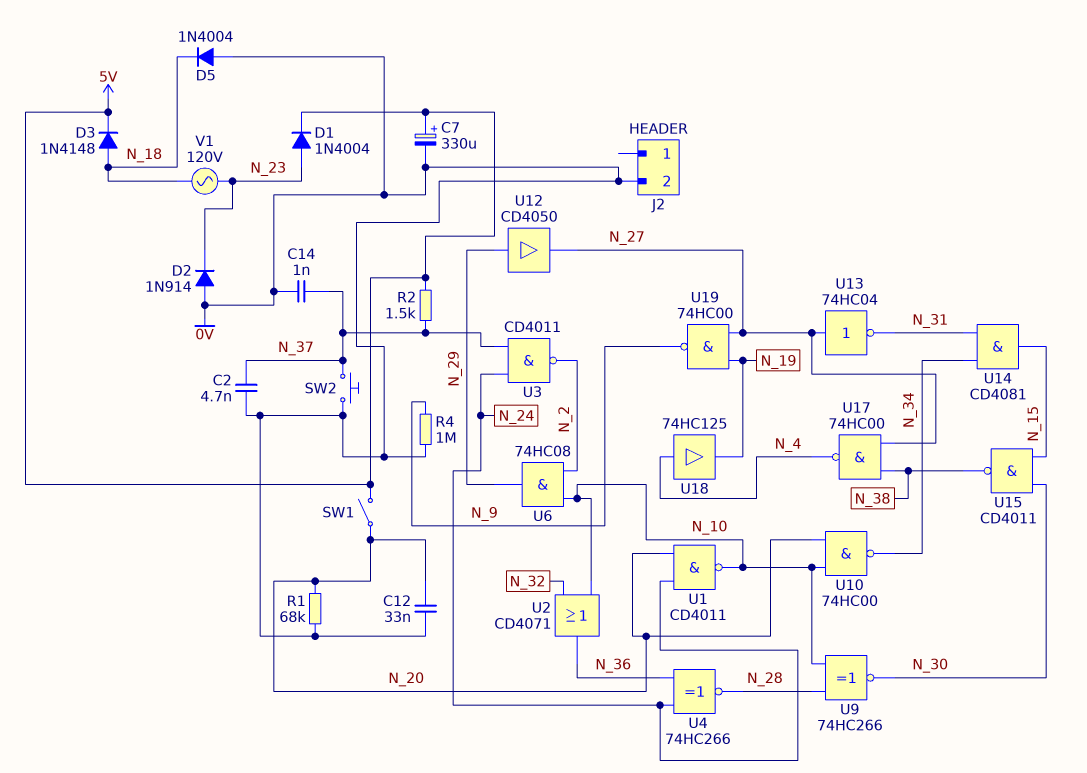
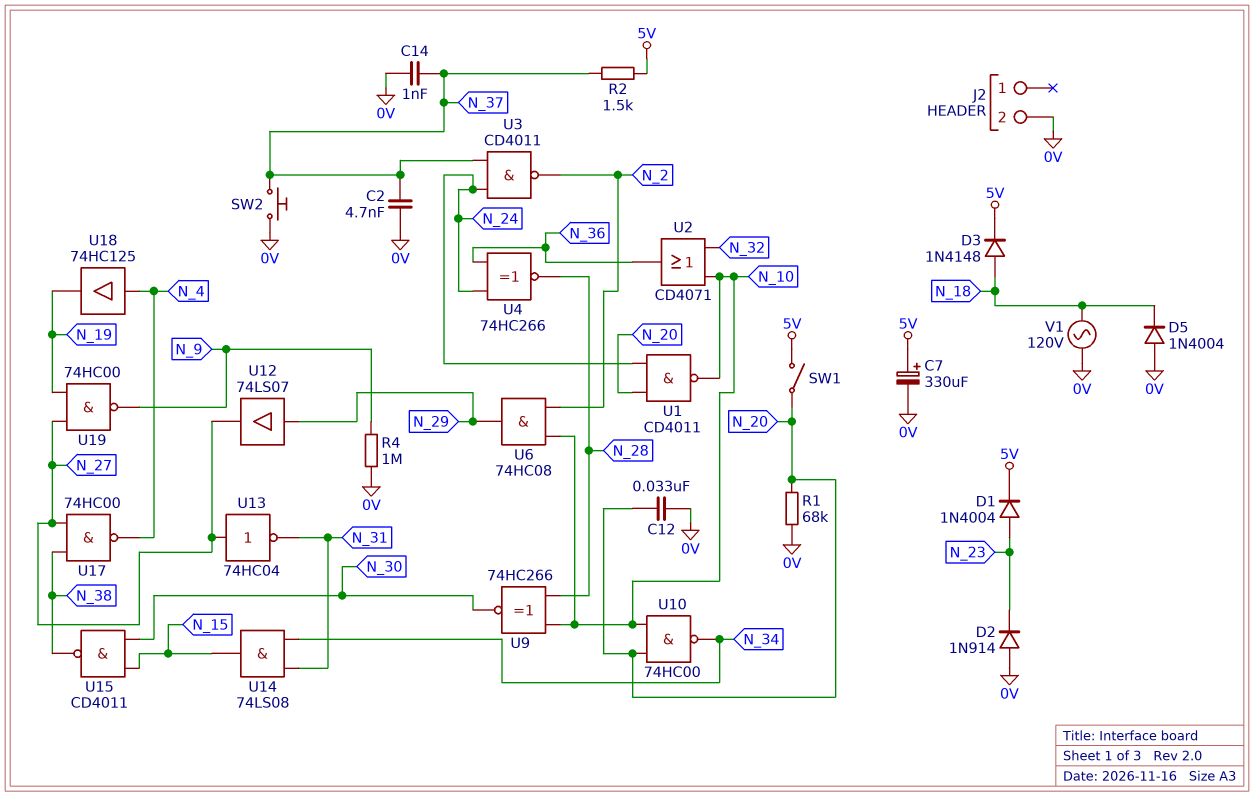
U12: buffer CD4050 (in N_29, out N_27) -> buffer 74LS07 (in N_29, out N_27)
U14: AND CD4081 (in N_31, in N_34, out N_15) -> AND 74LS08 (in N_31, in N_34, out N_15)
V1: AC 120V (N_18, N_23) -> AC 120V (0V, N_18)

